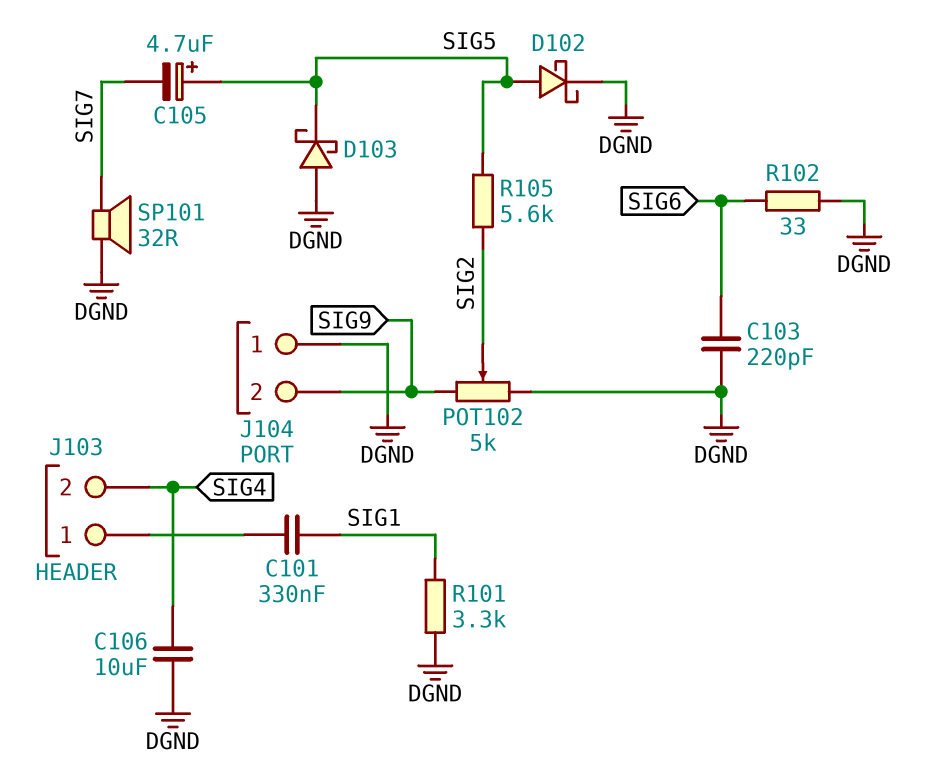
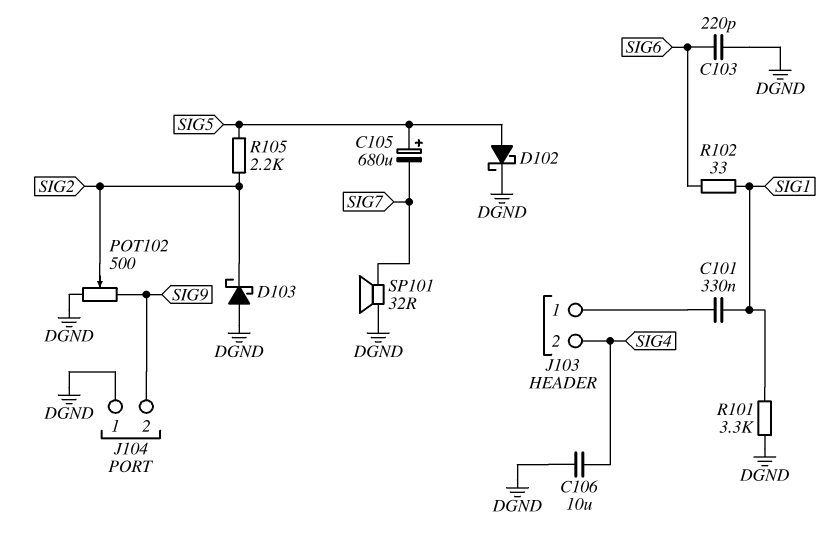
C105: 4.7uF (plus SIG5, minus SIG7) -> 680uF (plus SIG5, minus SIG7)
D103: schottky (A DGND, K SIG5) -> schottky (A DGND, K SIG2)
POT102: 5k (DGND, SIG9, wiper SIG2) -> 500 (DGND, SIG9, wiper SIG2)
R102: 33 (DGND, SIG6) -> 33 (SIG1, SIG6)
R105: 5.6k (SIG2, SIG5) -> 2.2k (SIG2, SIG5)

